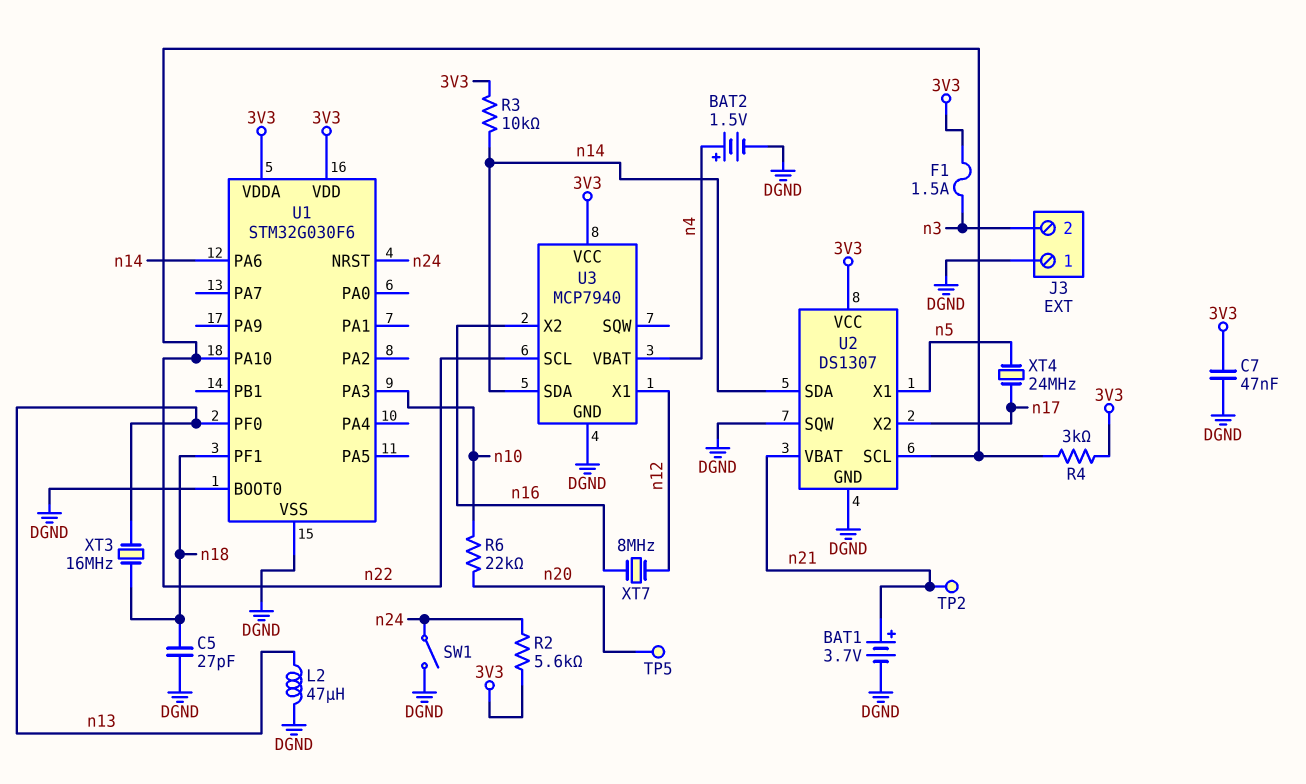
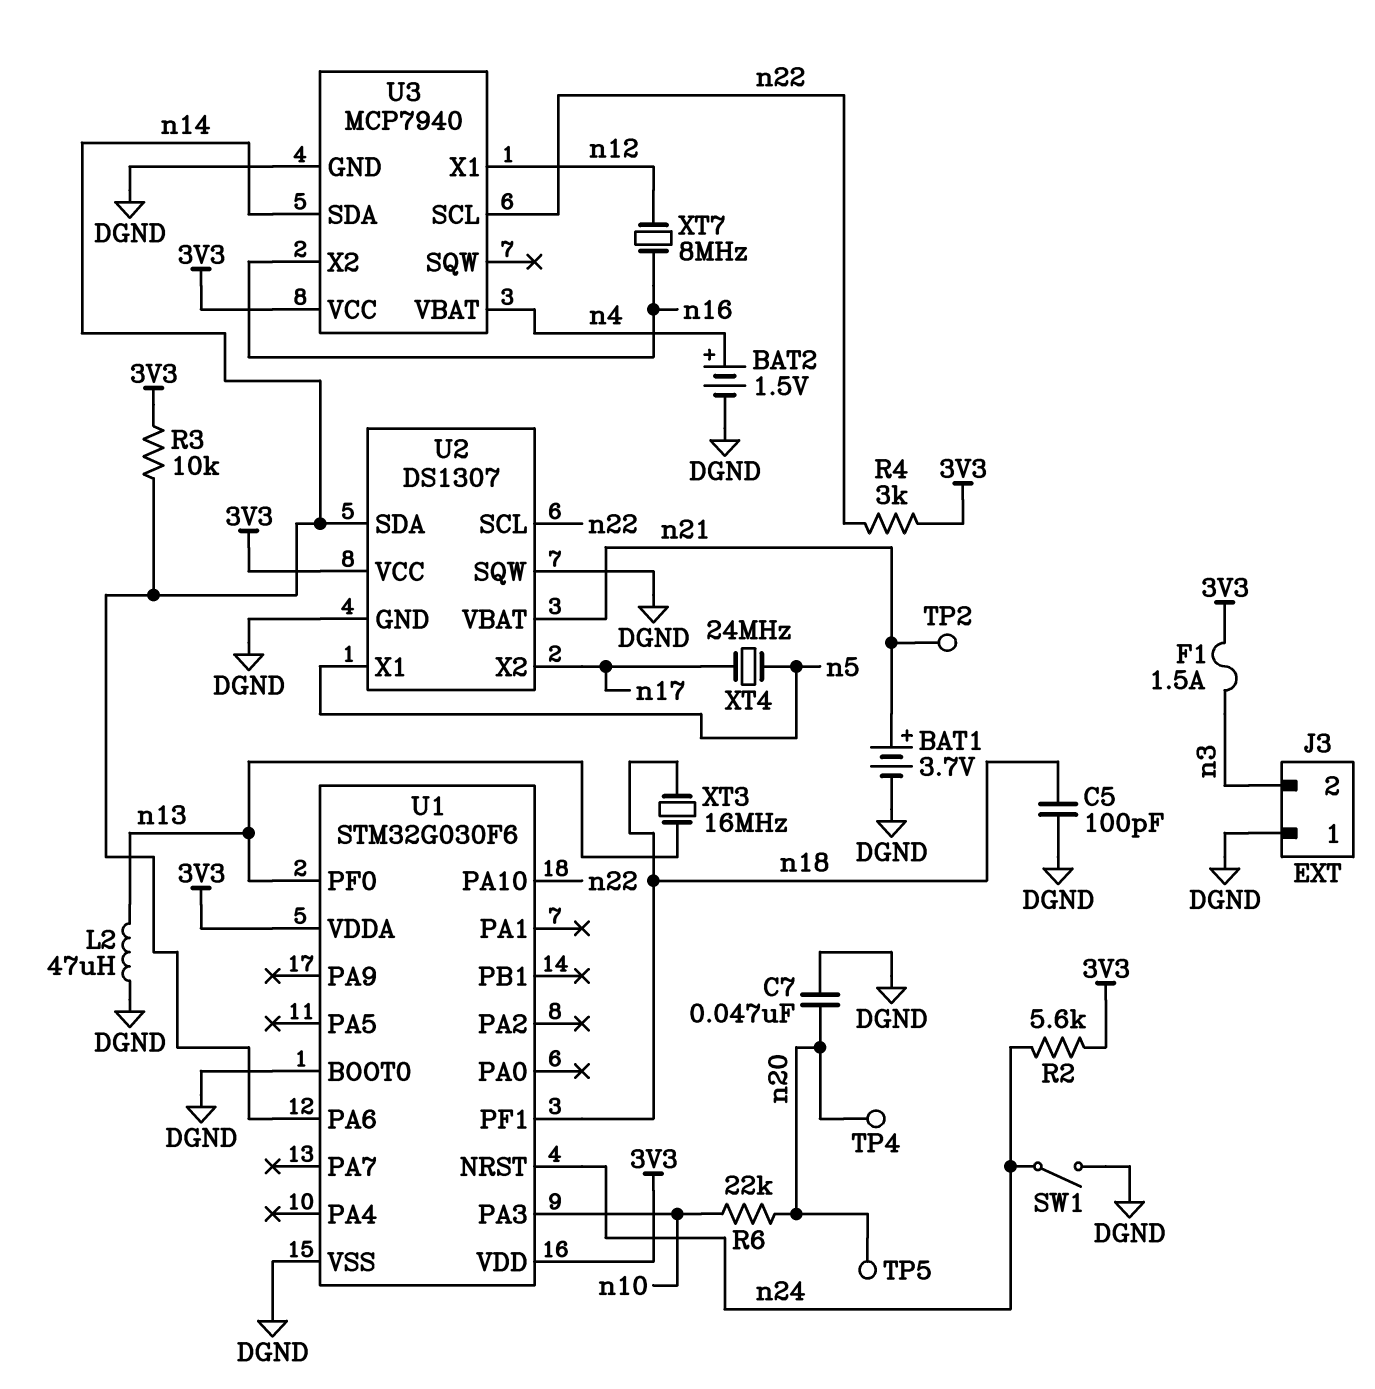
C5: 27pF (DGND, n18) -> 100pF (DGND, n18)
C7: 47nF (3V3, DGND) -> 47nF (DGND, n20)
TP4: none -> test point (n20)

